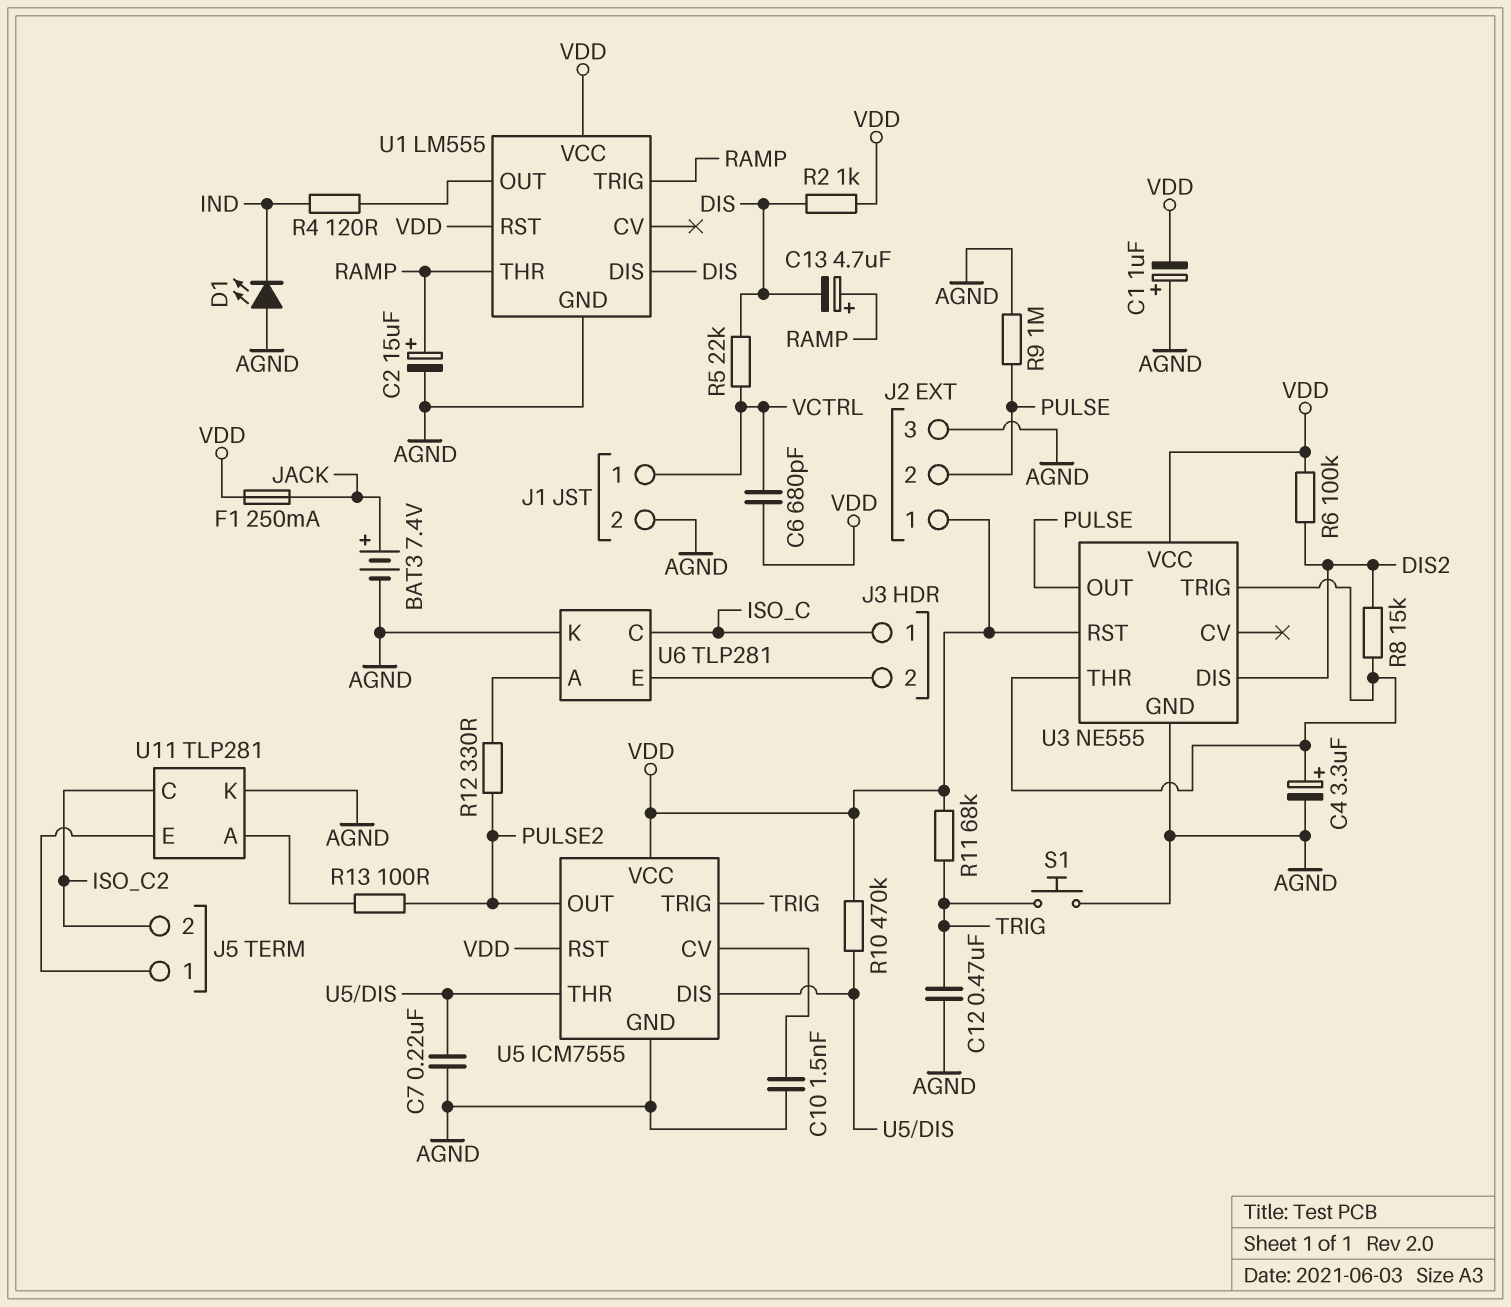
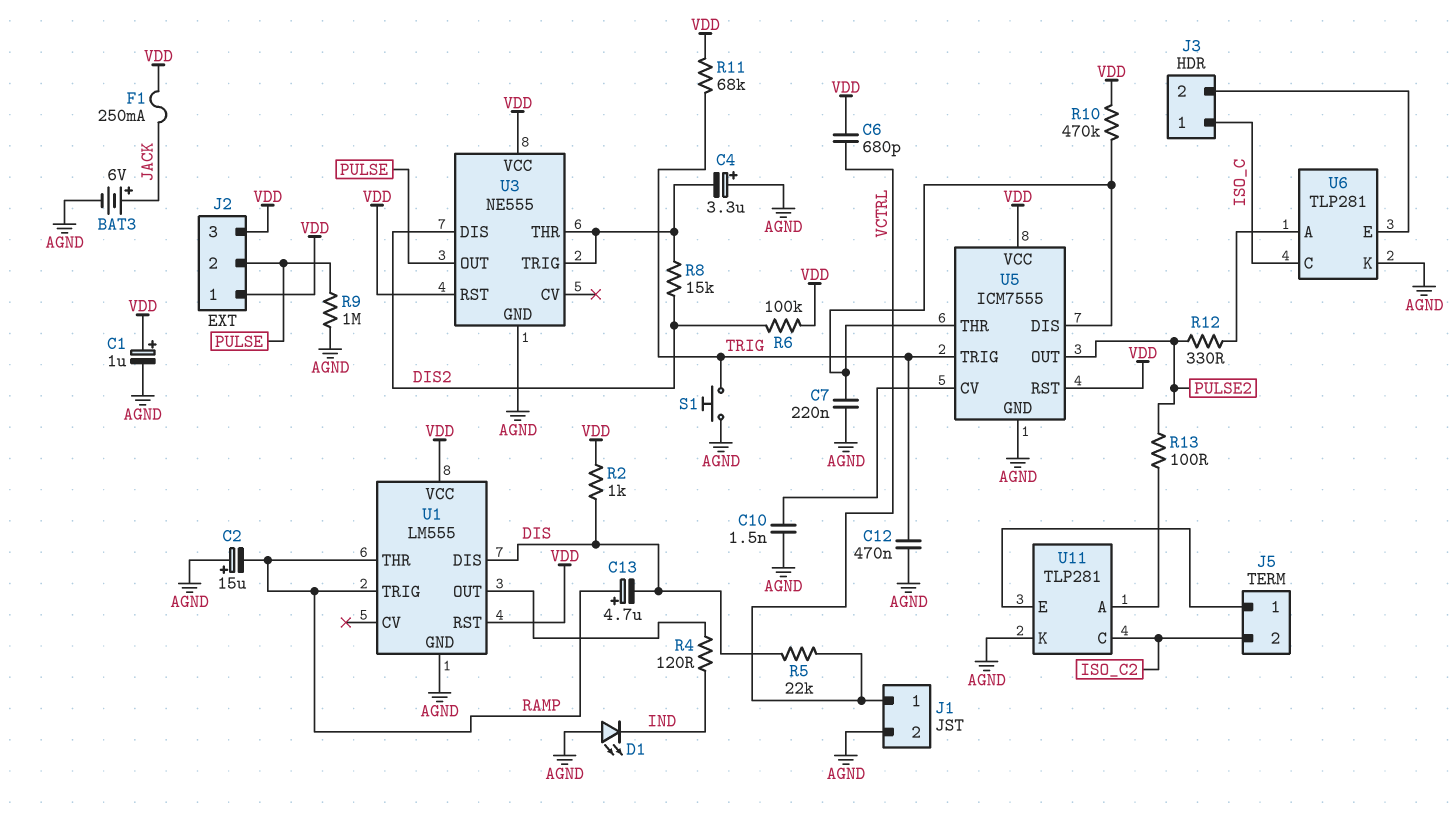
BAT3: 7.4V (plus JACK, minus AGND) -> 6V (plus JACK, minus AGND)
C1: 1uF (plus AGND, minus VDD) -> 1uF (plus VDD, minus AGND)
C2: 15uF (plus RAMP, minus AGND) -> 15uF (plus AGND, minus RAMP)
C4: 3.3uF (plus U3/THR, minus AGND) -> 3.3uF (plus AGND, minus U3/THR)
J2 pin 3: AGND -> VDD

